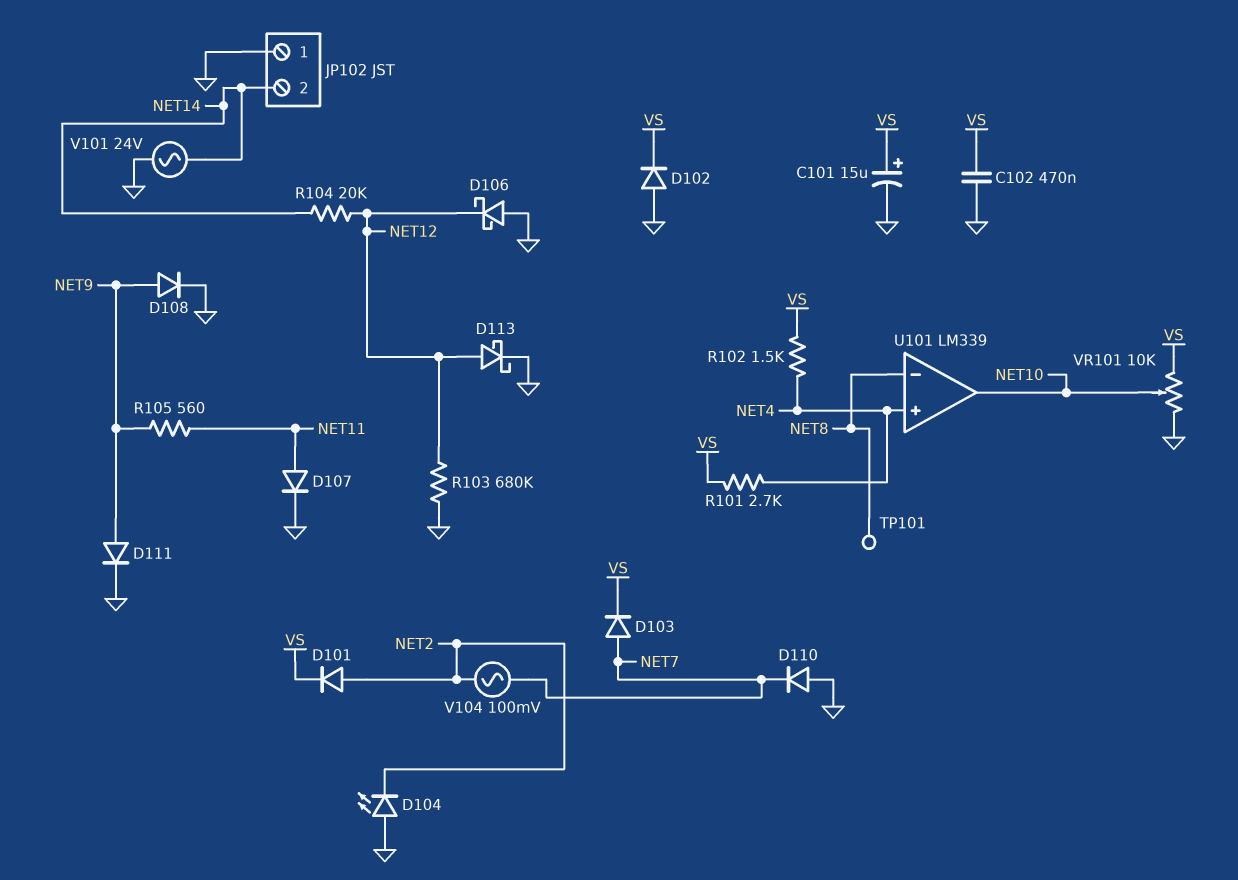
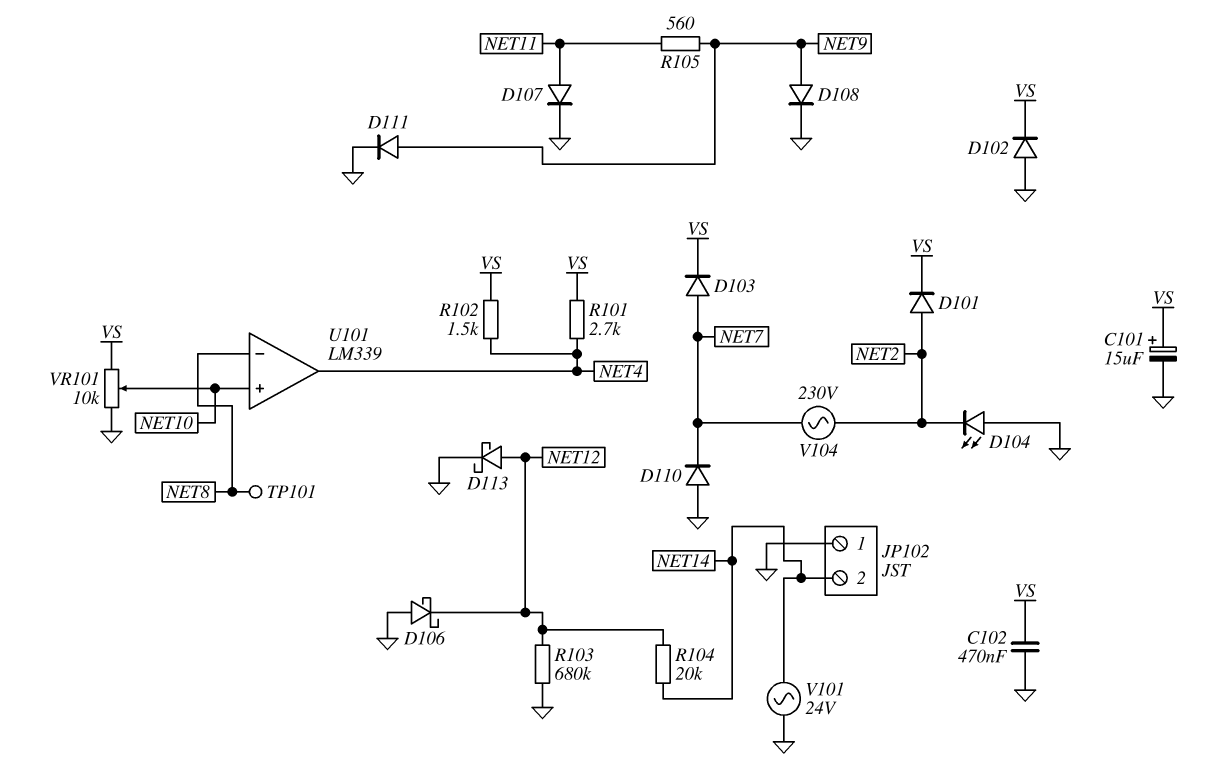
U101 pin in+: NET4 -> NET10
U101 pin out: NET10 -> NET4
V104: AC 100mV (NET2, NET7) -> AC 230V (NET2, NET7)

